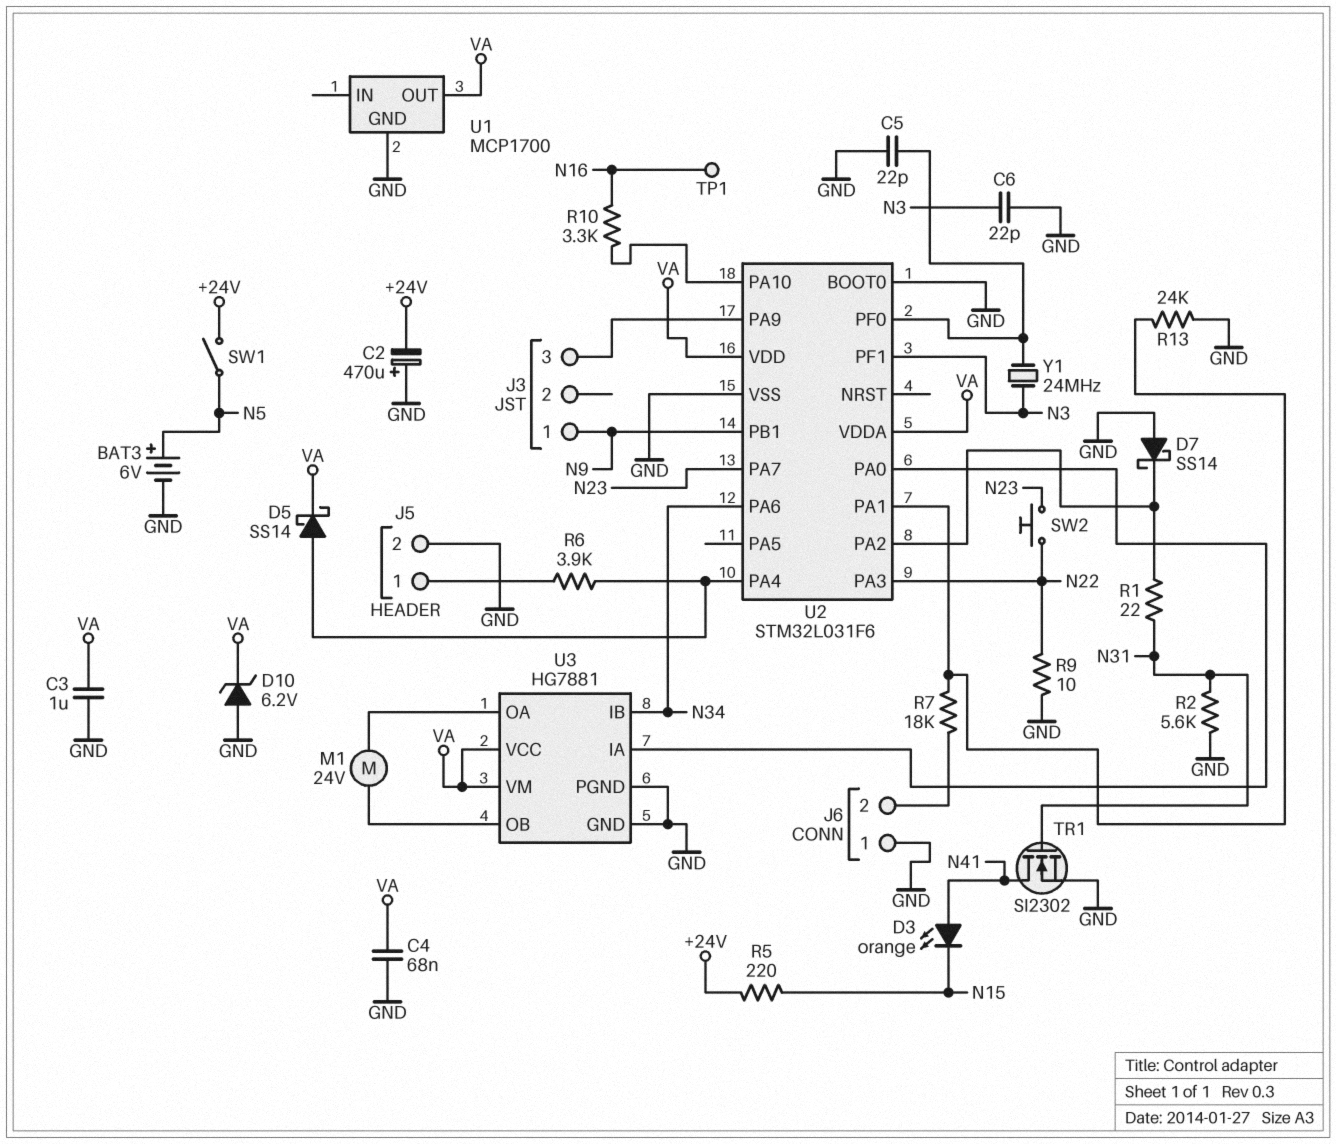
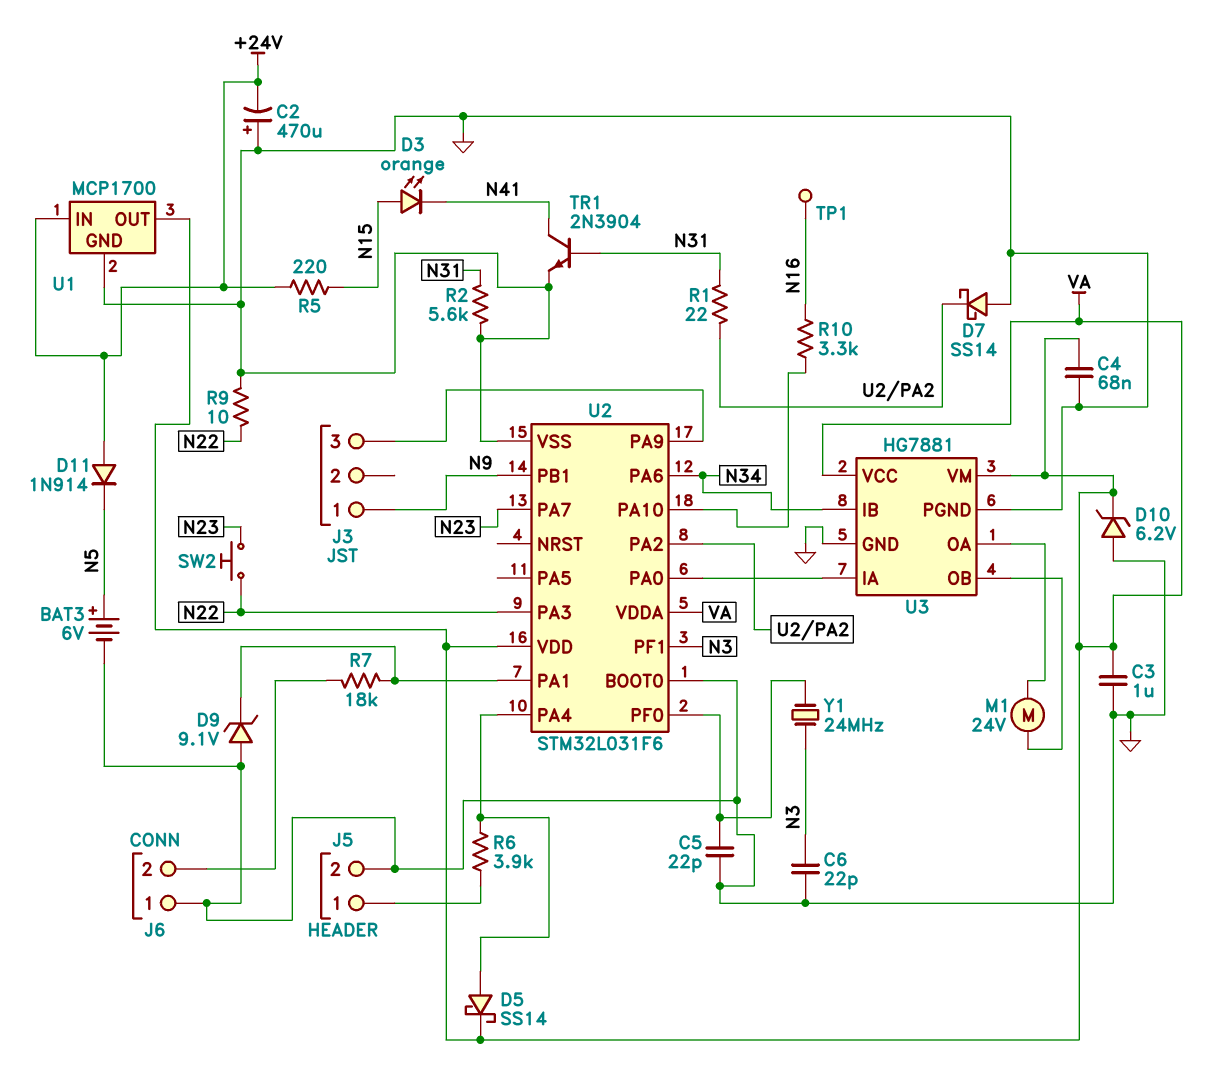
D3: LED orange (A N41, K N15) -> LED orange (A N15, K N41)
D9: none -> zener 9.1V (A GND, K U2/PA1)
D11: none -> diode 1N914 (A +24V, K N5)
R13: 24k (GND, U2/PA1) -> none
SW1: switch (+24V, N5) -> none
TR1: NMOS SI2302 (G N31, D N41, S GND) -> NPN 2N3904 (B N31, C N41, E GND)
U1 pin IN: none -> +24V

